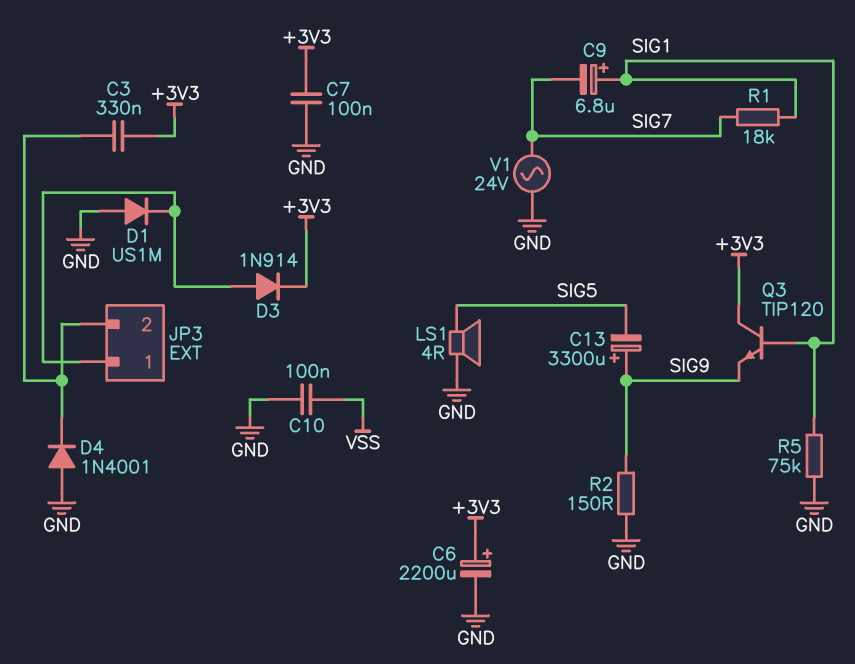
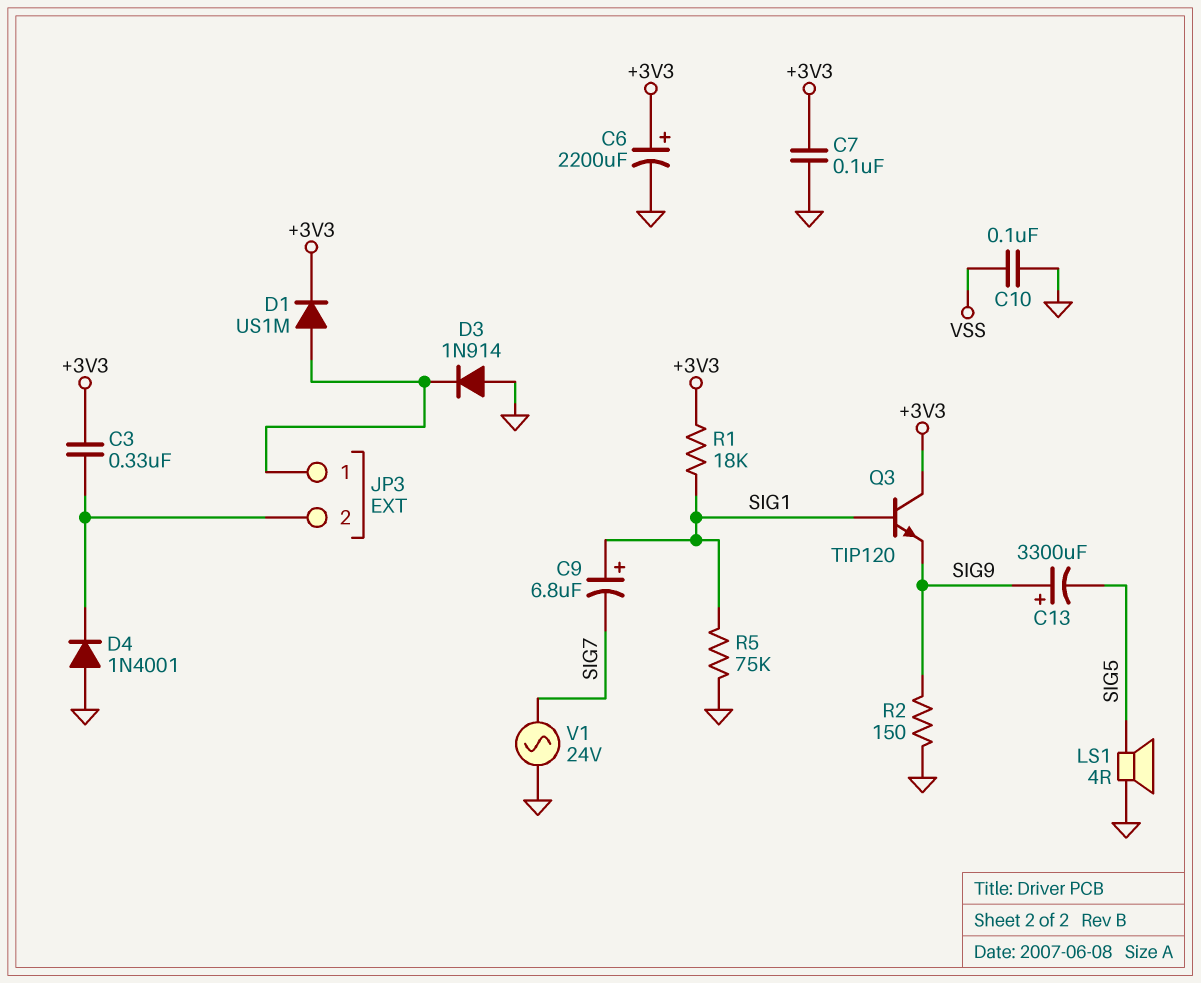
D1: diode US1M (A GND, K JP3/1) -> diode US1M (A JP3/1, K +3V3)
D3: diode 1N914 (A JP3/1, K +3V3) -> diode 1N914 (A GND, K JP3/1)
R1: 18k (SIG1, SIG7) -> 18k (+3V3, SIG1)

